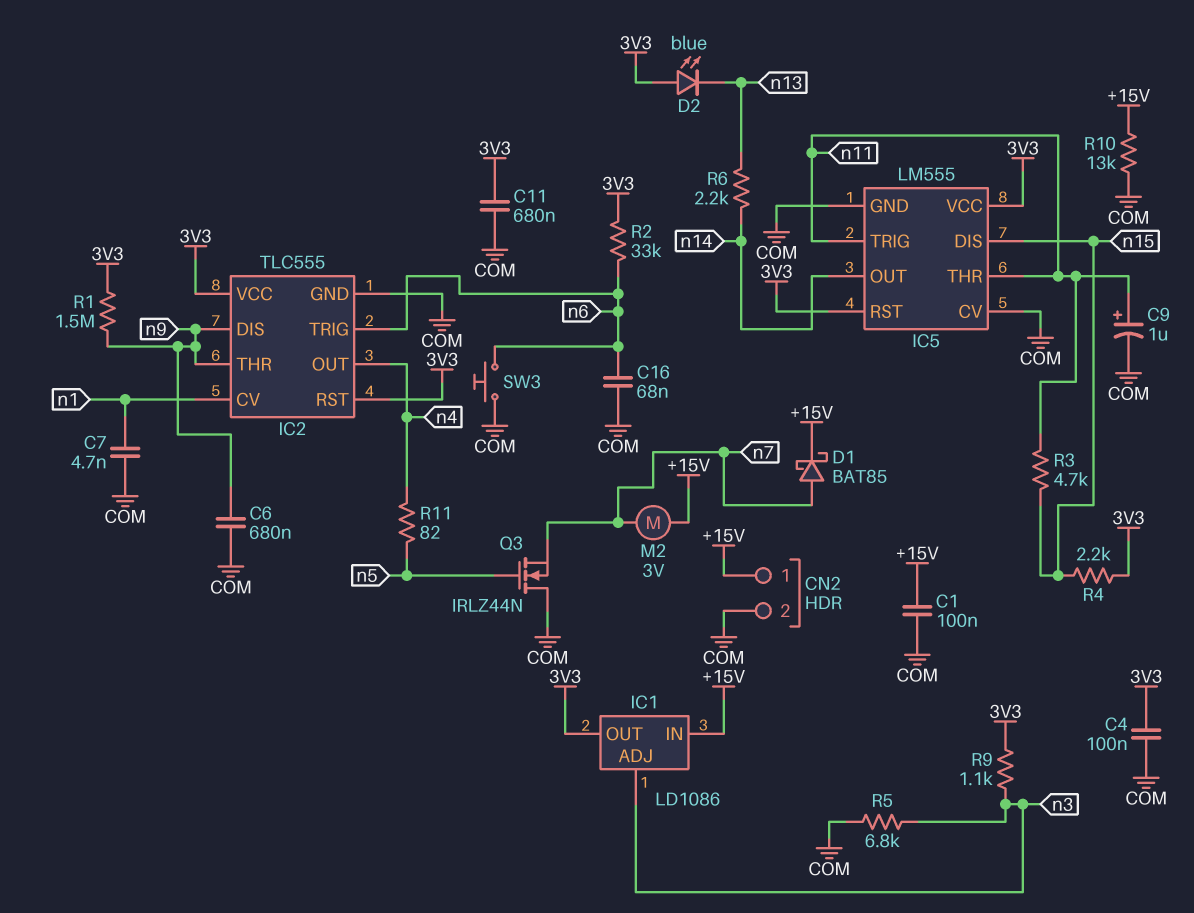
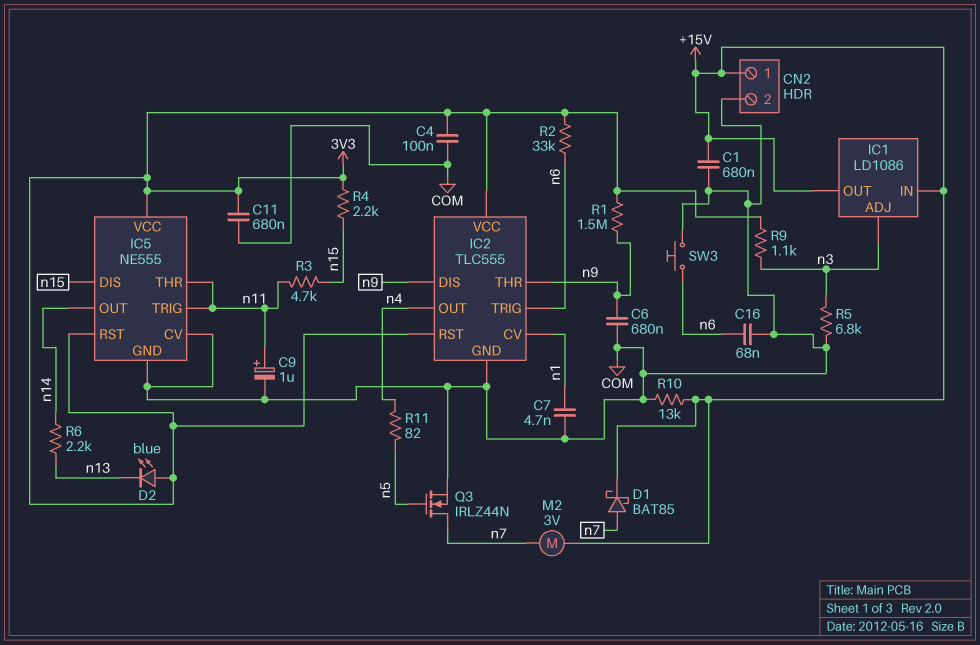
C1: 100nF (+15V, COM) -> 680nF (+15V, COM)
IC1 pin OUT: 3V3 -> +15V
IC5: LM555 -> NE555
Q3: NMOS IRLZ44N (G n5, D COM, S n7) -> NMOS IRLZ44N (G n5, D n7, S COM)

